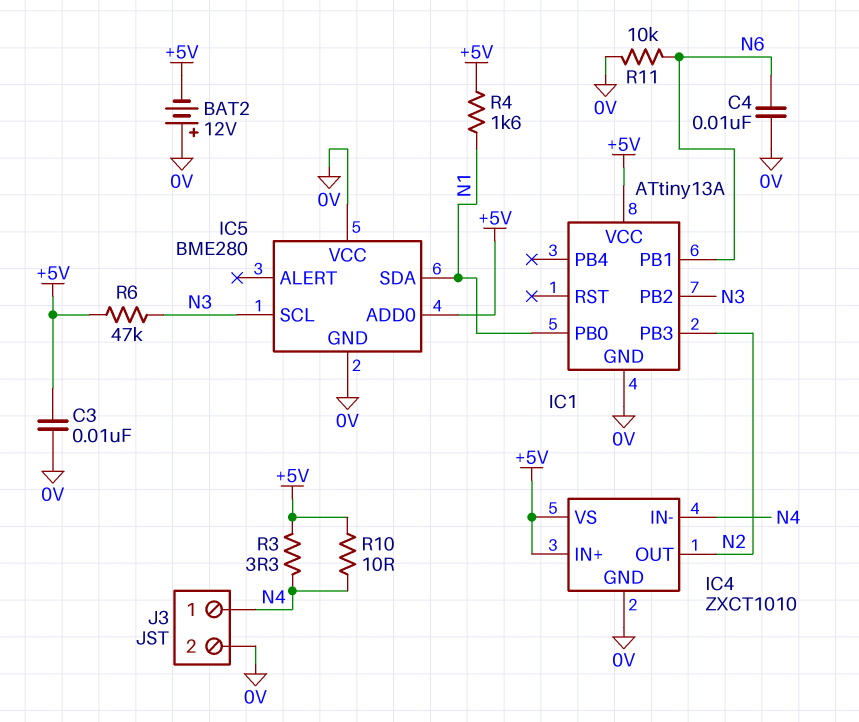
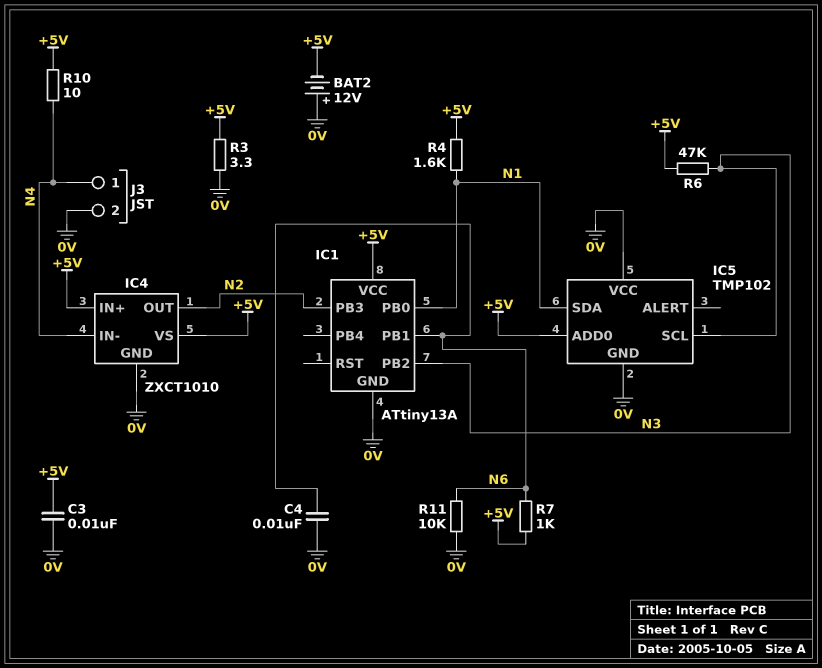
IC5: BME280 -> TMP102
R3: 3.3 (+5V, N4) -> 3.3 (+5V, 0V)
R7: none -> 1k (+5V, N6)

